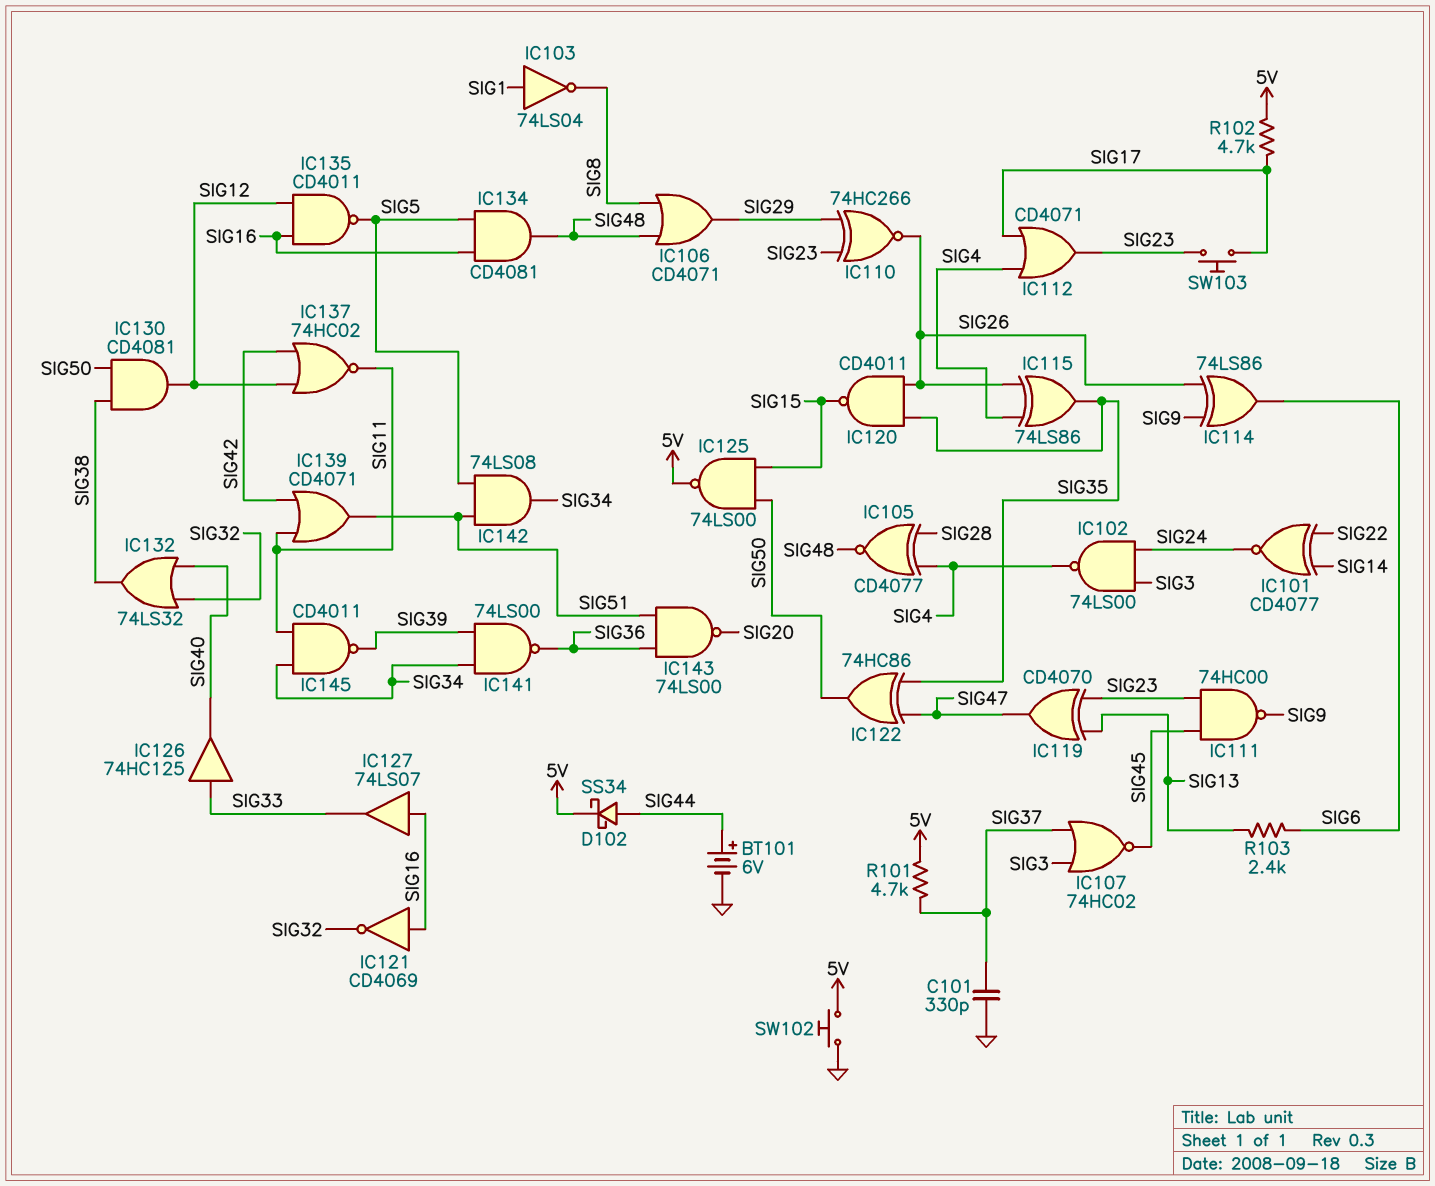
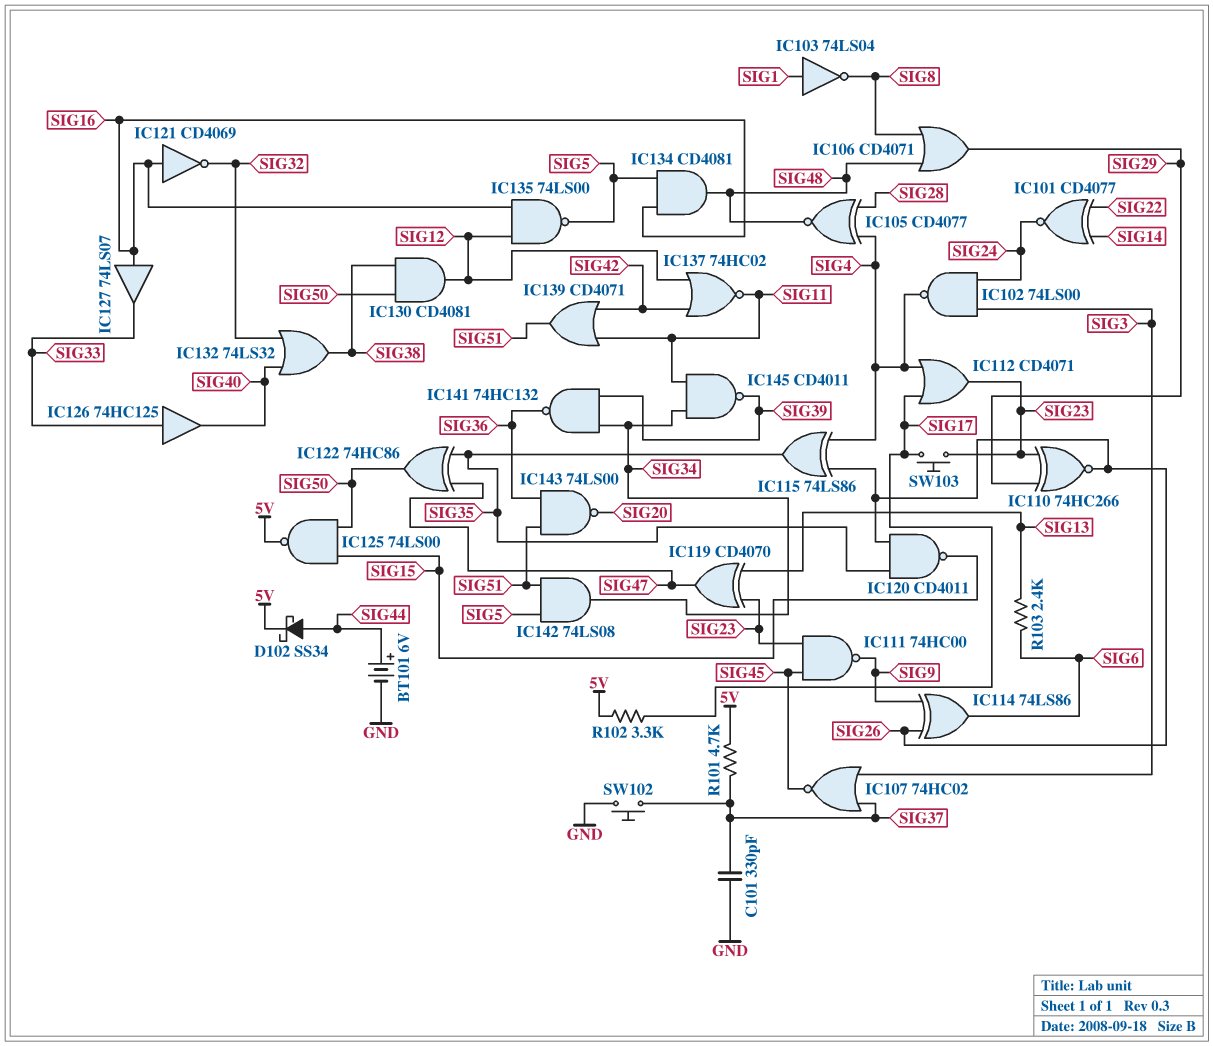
IC135: NAND CD4011 (in SIG12, in SIG16, out SIG5) -> NAND 74LS00 (in SIG12, in SIG16, out SIG5)
IC141: NAND 74LS00 (in SIG34, in SIG39, out SIG36) -> NAND 74HC132 (in SIG34, in SIG39, out SIG36)
R102: 4.7k (5V, SIG17) -> 3.3k (5V, SIG17)
SW102: button (5V, GND) -> button (GND, SIG37)

